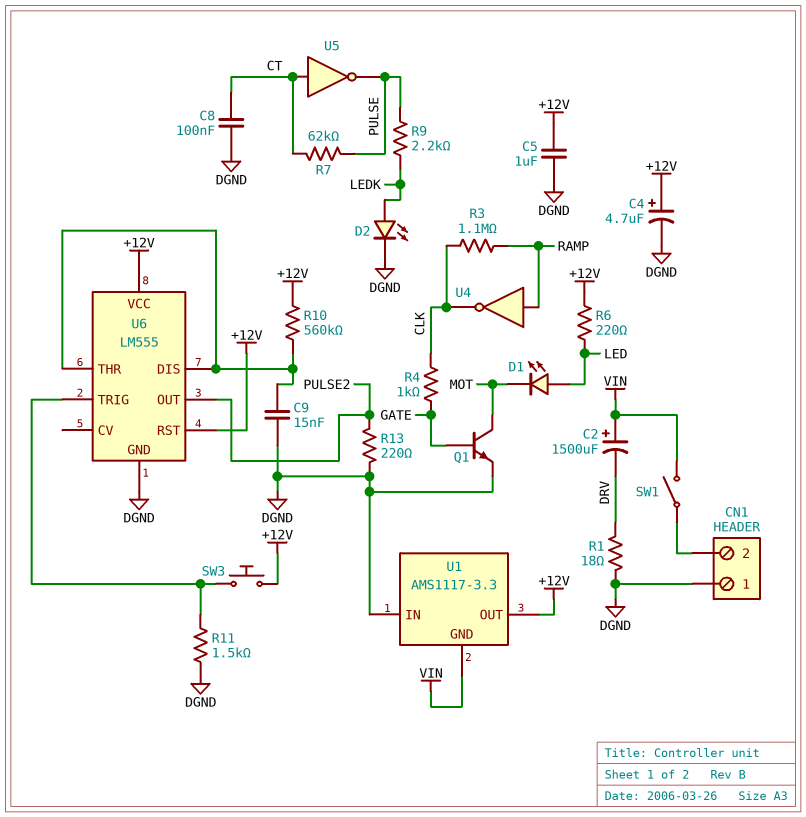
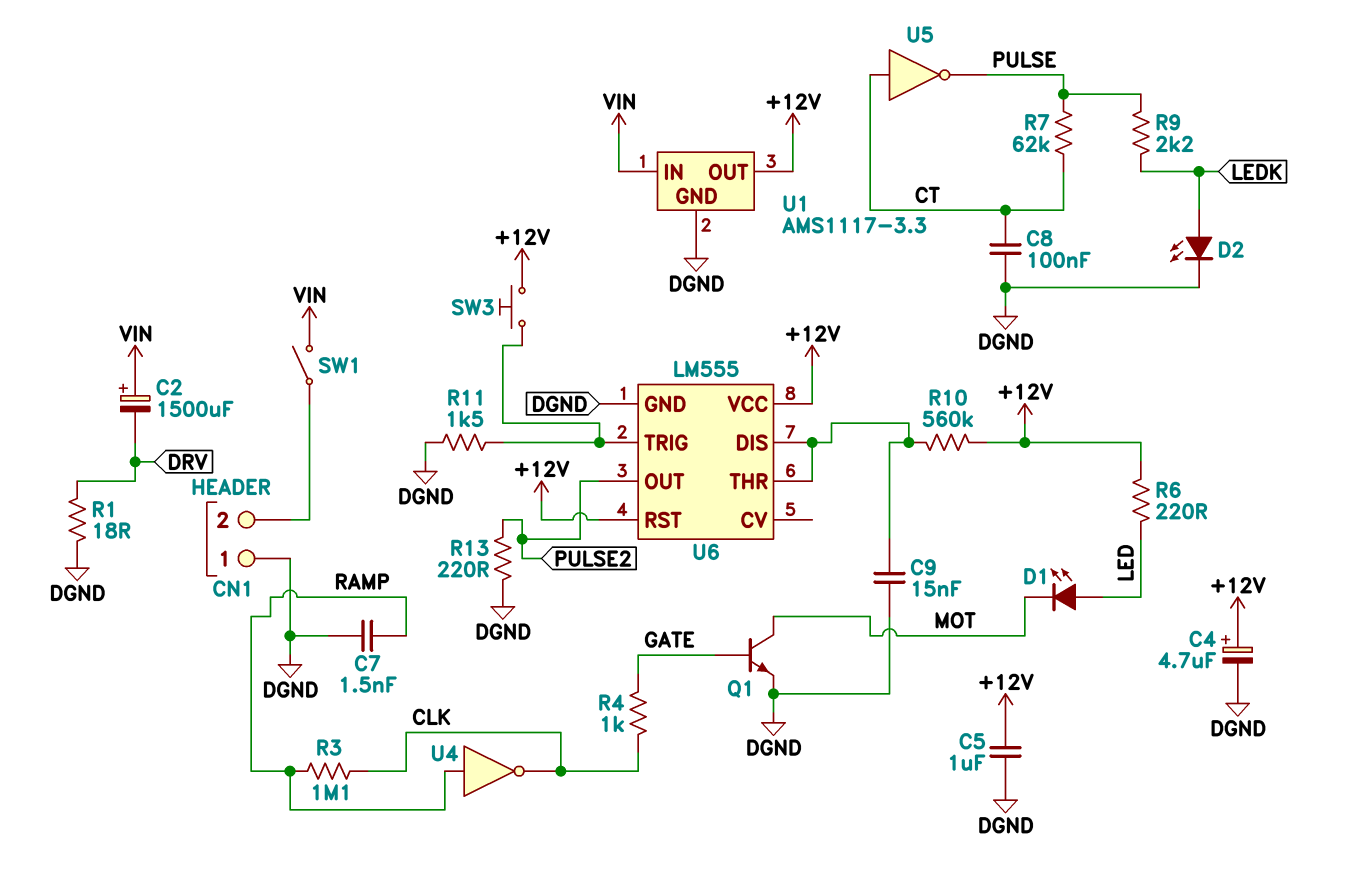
C7: none -> 1.5nF (DGND, RAMP)
U1 pin GND: VIN -> DGND
U1 pin IN: DGND -> VIN

